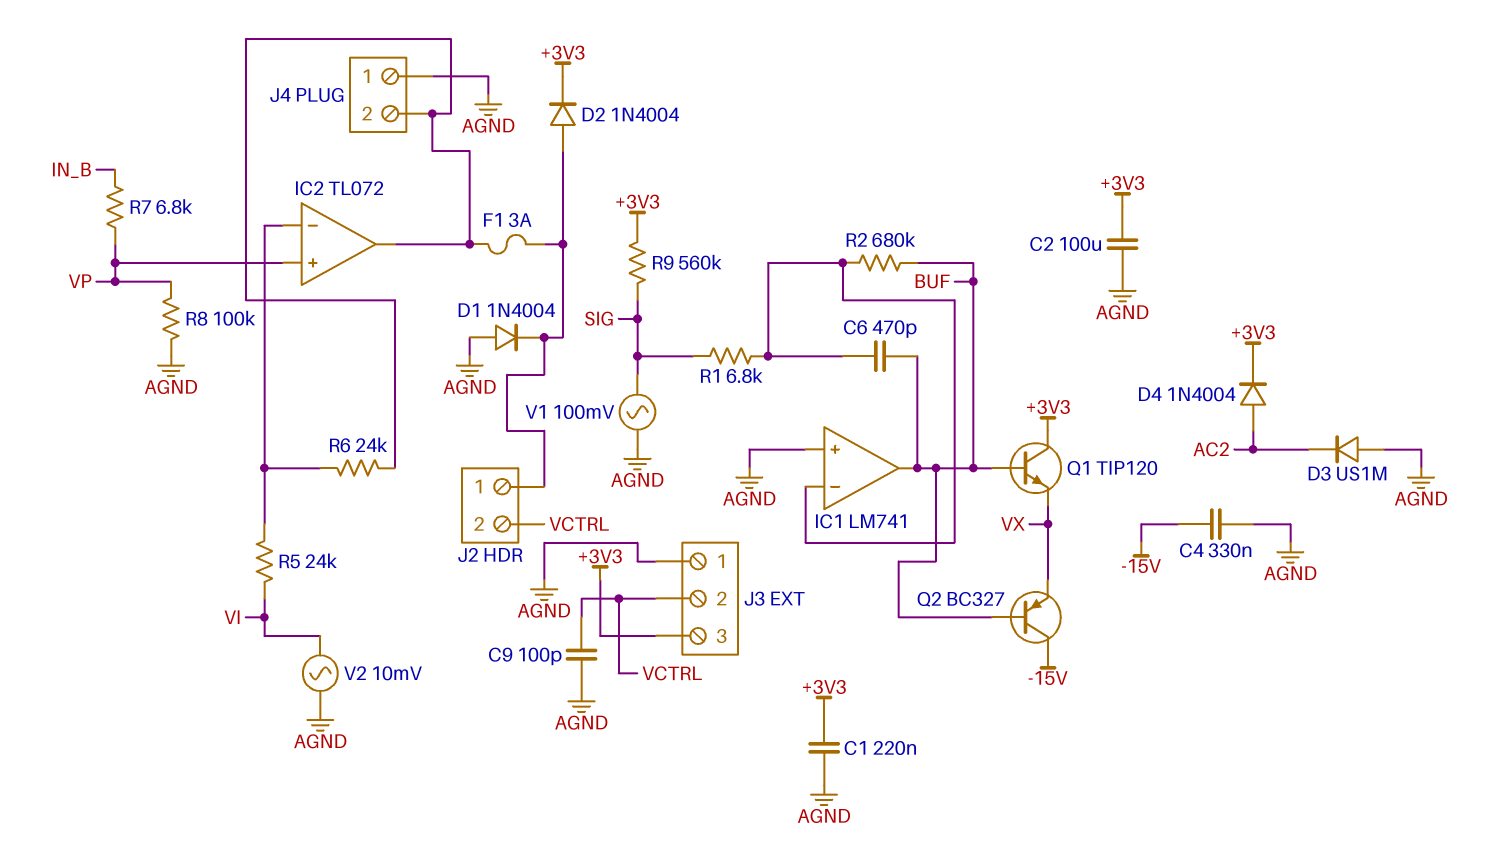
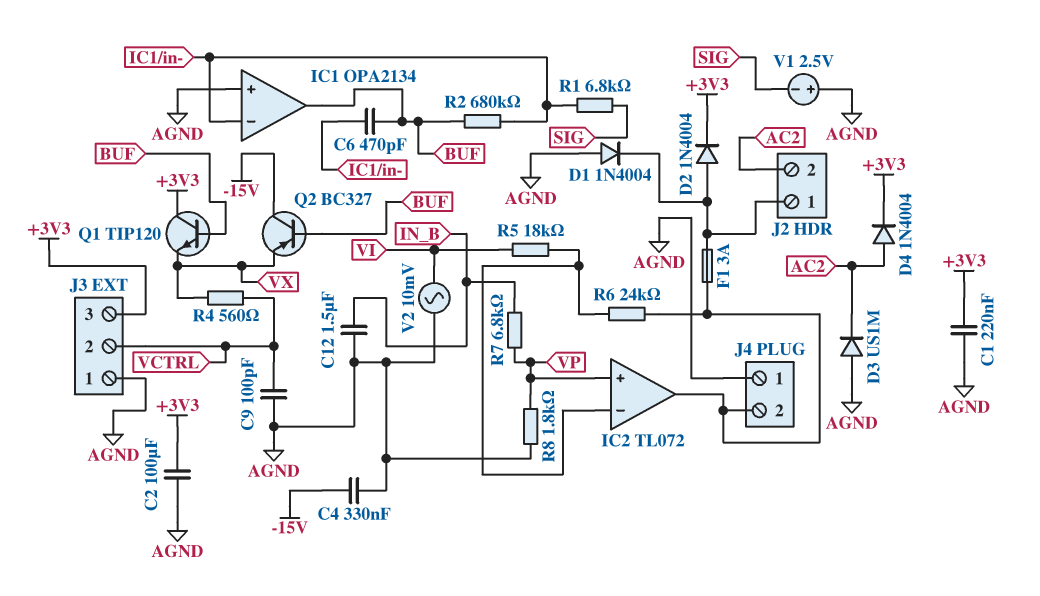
C12: none -> 1.5uF (AGND, IN_B)
IC1: LM741 -> OPA2134
J2 pin 2: VCTRL -> AC2
R4: none -> 560 (VCTRL, VX)
R5: 24k (IC2/in-, VI) -> 18k (IC2/in-, VI)
R8: 100k (AGND, VP) -> 1.8k (AGND, VP)
R9: 560k (+3V3, SIG) -> none
V1: AC 100mV (AGND, SIG) -> 2.5V (plus AGND, minus SIG)

